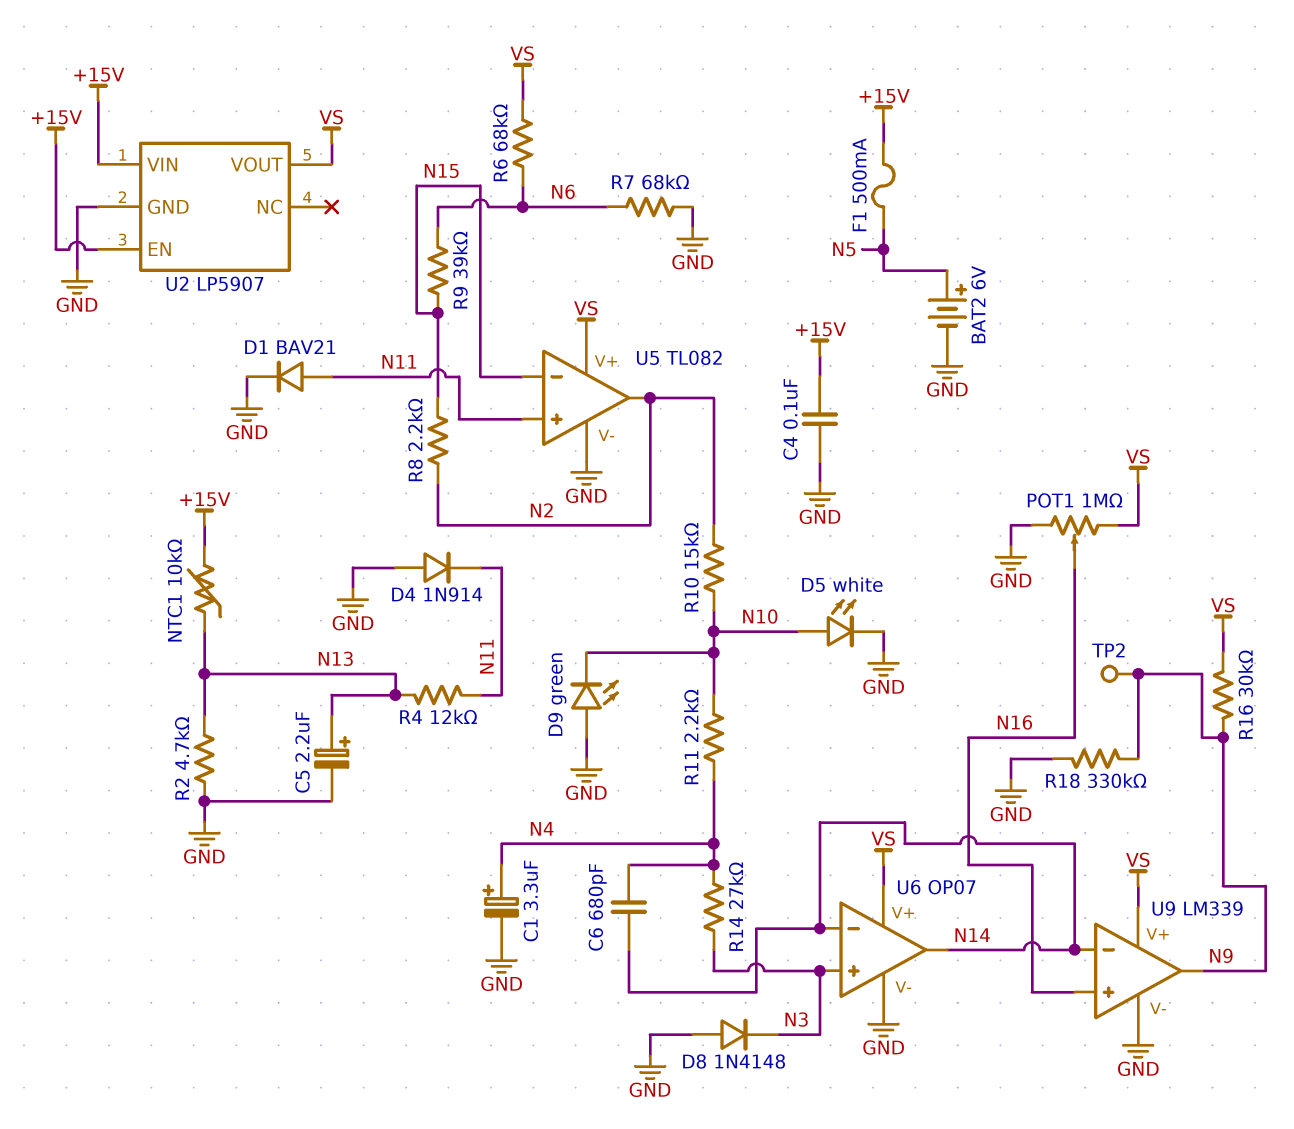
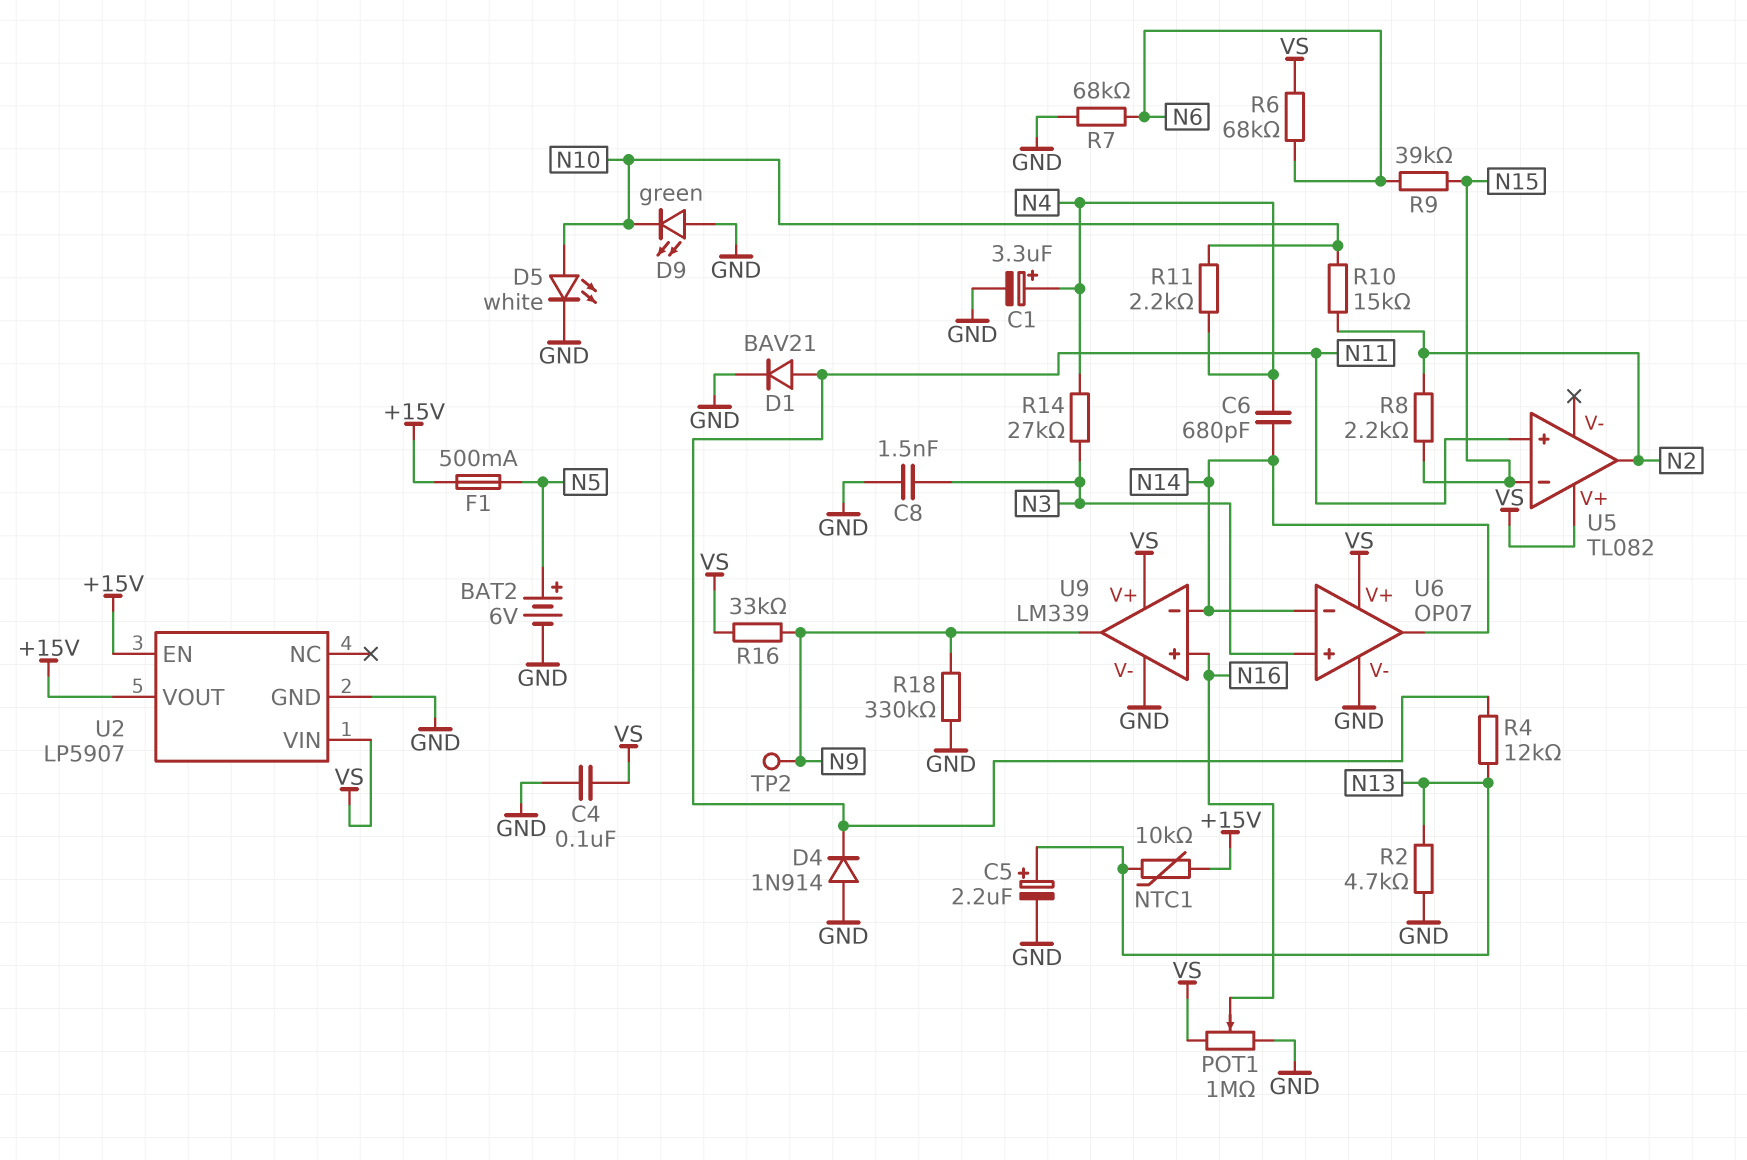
C4: 100nF (+15V, GND) -> 100nF (GND, VS)
C8: none -> 1.5nF (GND, N3)
D8: diode 1N4148 (A GND, K N3) -> none
R16: 30k (N9, VS) -> 33k (N9, VS)
U2 pin VIN: +15V -> VS
U2 pin VOUT: VS -> +15V
U5 pin V-: GND -> none

